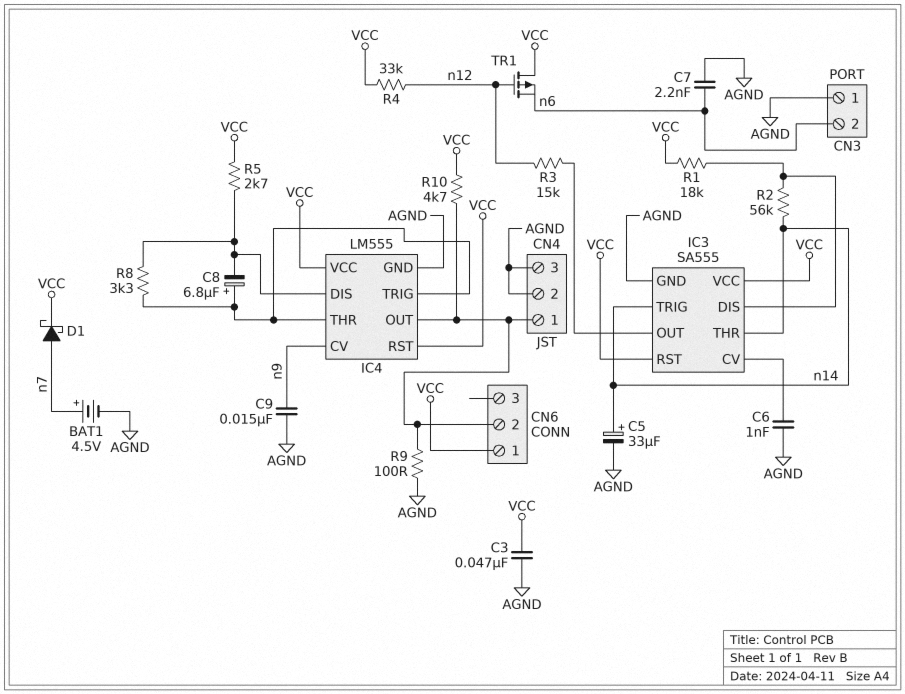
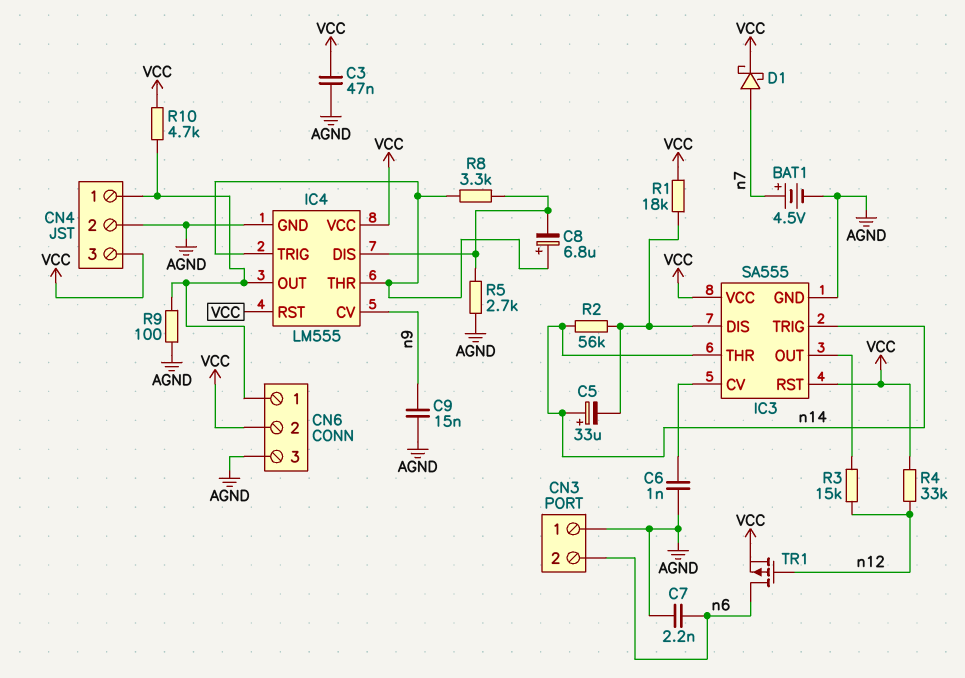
C5: 33uF (plus n14, minus AGND) -> 33uF (plus n14, minus IC3/DIS)
CN4 pin 3: AGND -> VCC
CN6 pin 1: VCC -> CN4/1
CN6 pin 2: CN4/1 -> VCC
CN6 pin 3: none -> AGND
R5: 2.7k (IC4/DIS, VCC) -> 2.7k (AGND, IC4/DIS)
TR1: PMOS (G n12, D VCC, S n6) -> PMOS (G n12, D n6, S VCC)

